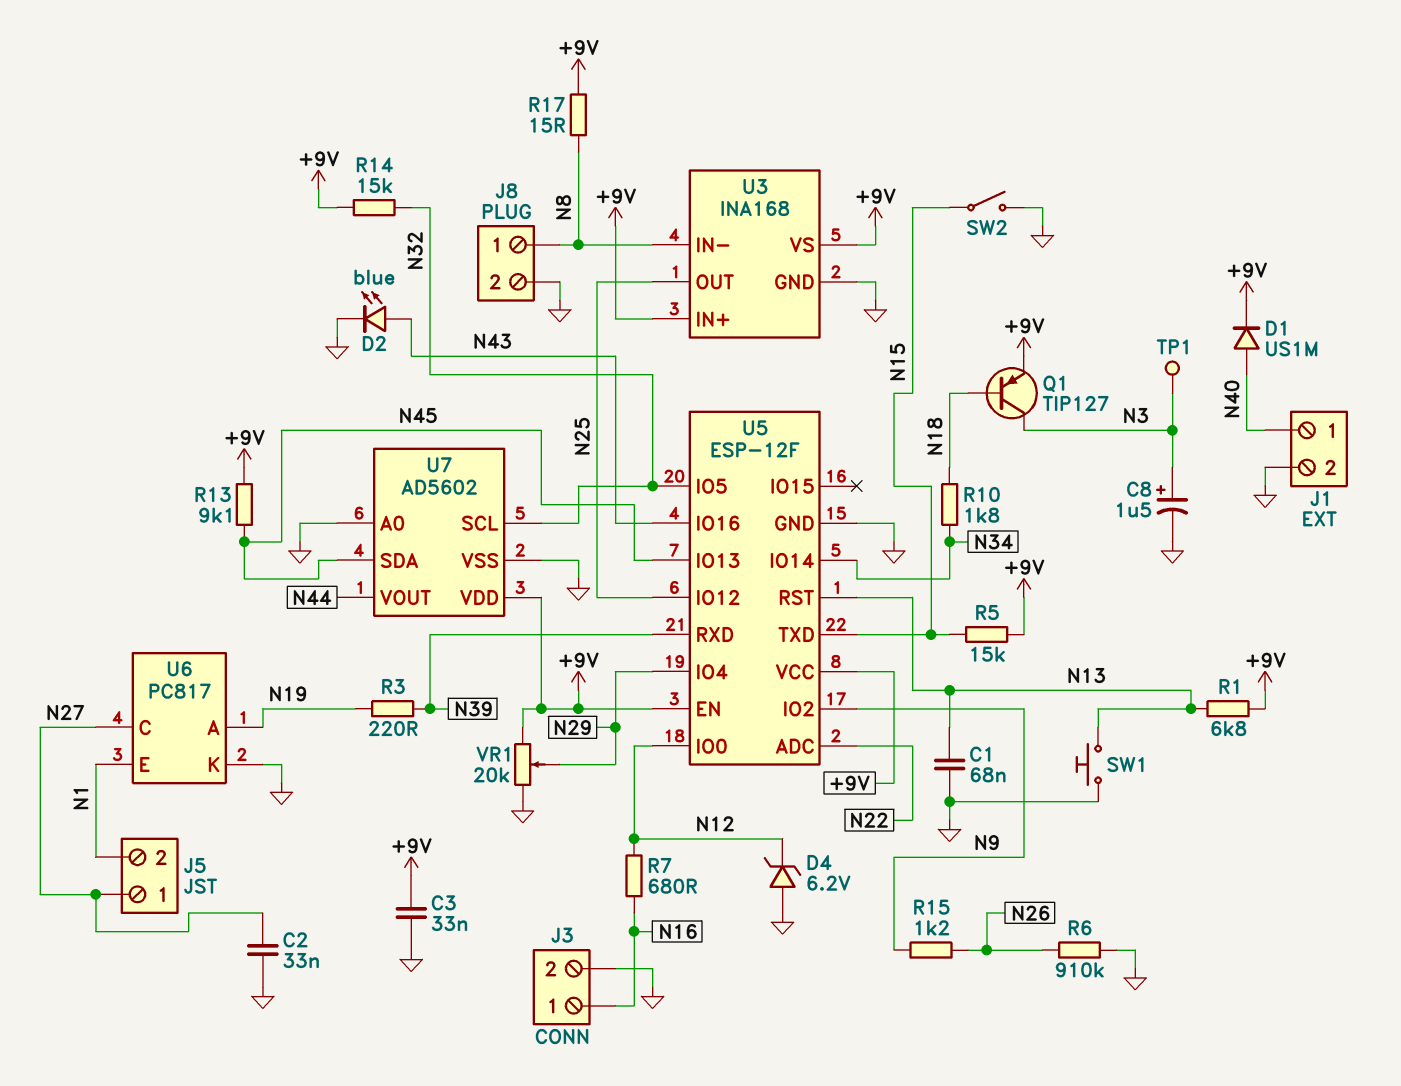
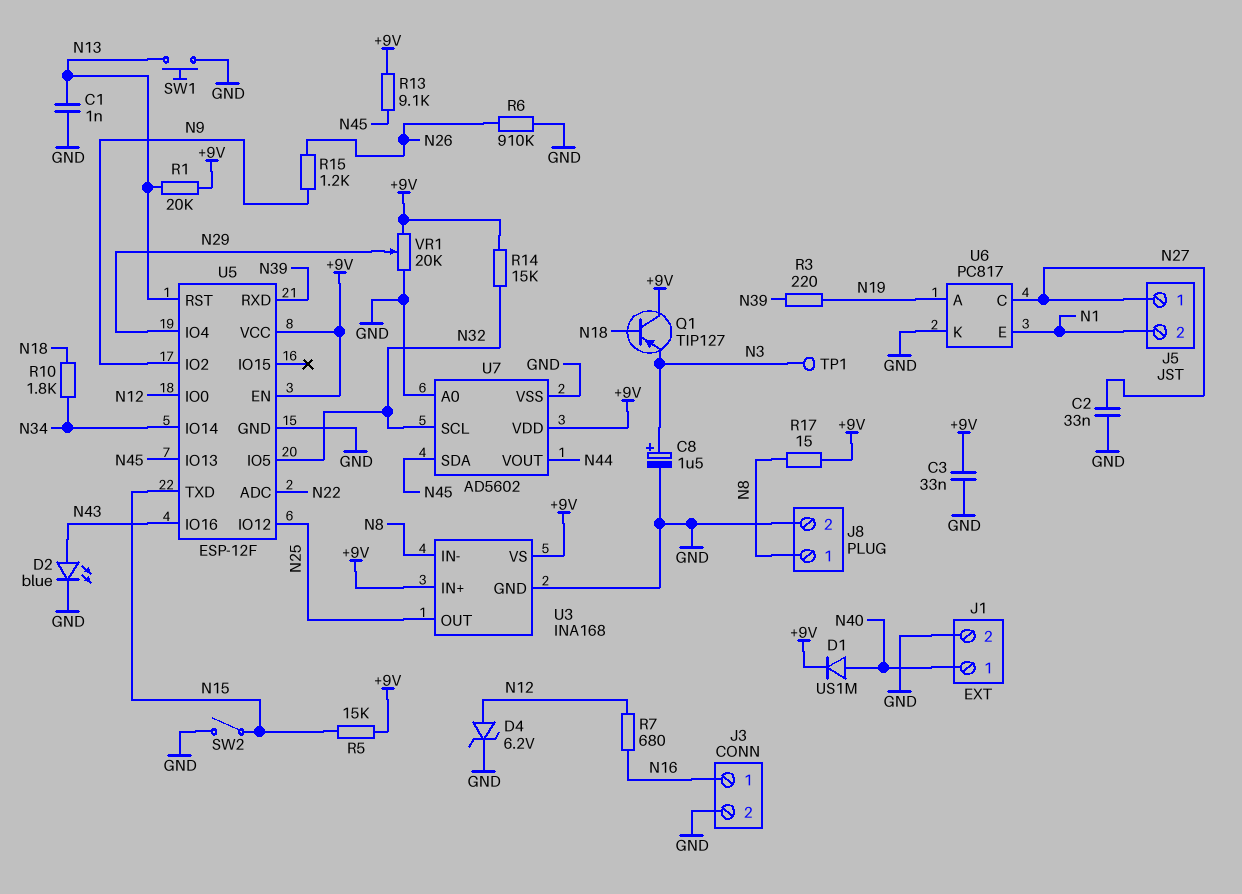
C1: 68nF (GND, N13) -> 1nF (GND, N13)
D4: zener 6.2V (A GND, K N12) -> zener 6.2V (A N12, K GND)
Q1: PNP TIP127 (B N18, C N3, E +9V) -> PNP TIP127 (B N18, C +9V, E N3)
R1: 6.8k (+9V, N13) -> 20k (+9V, N13)

